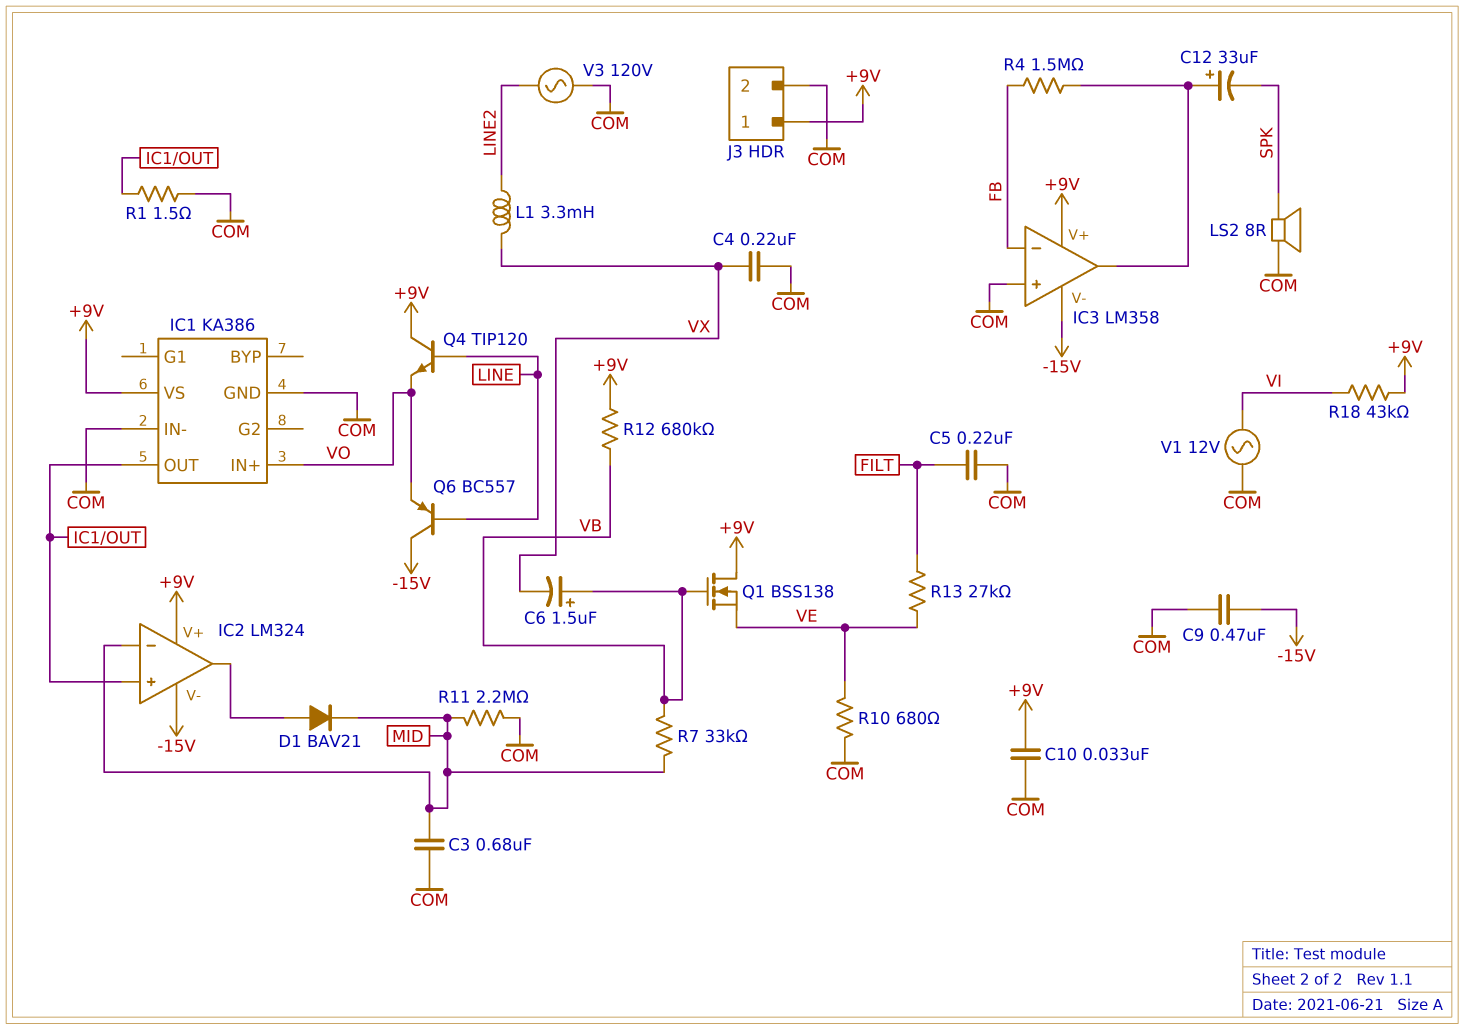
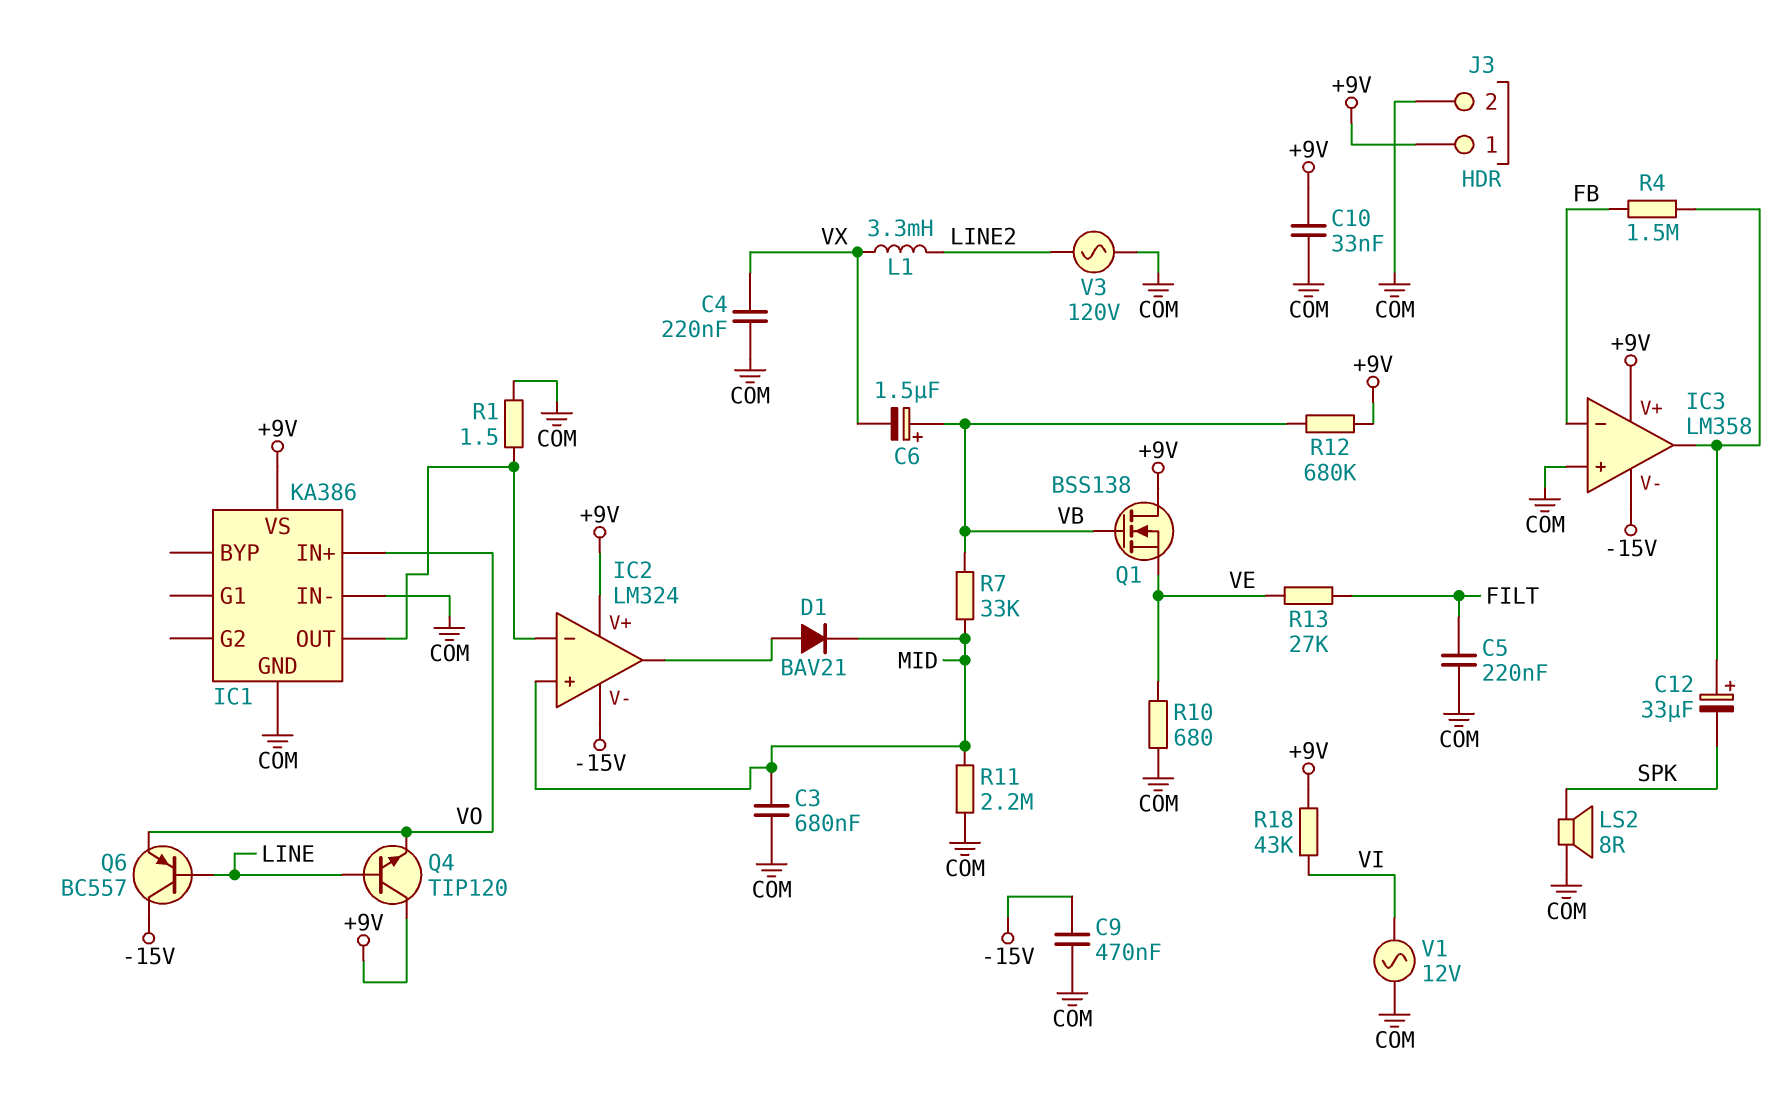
IC2 pin in+: IC1/OUT -> MID
IC2 pin in-: MID -> IC1/OUT

